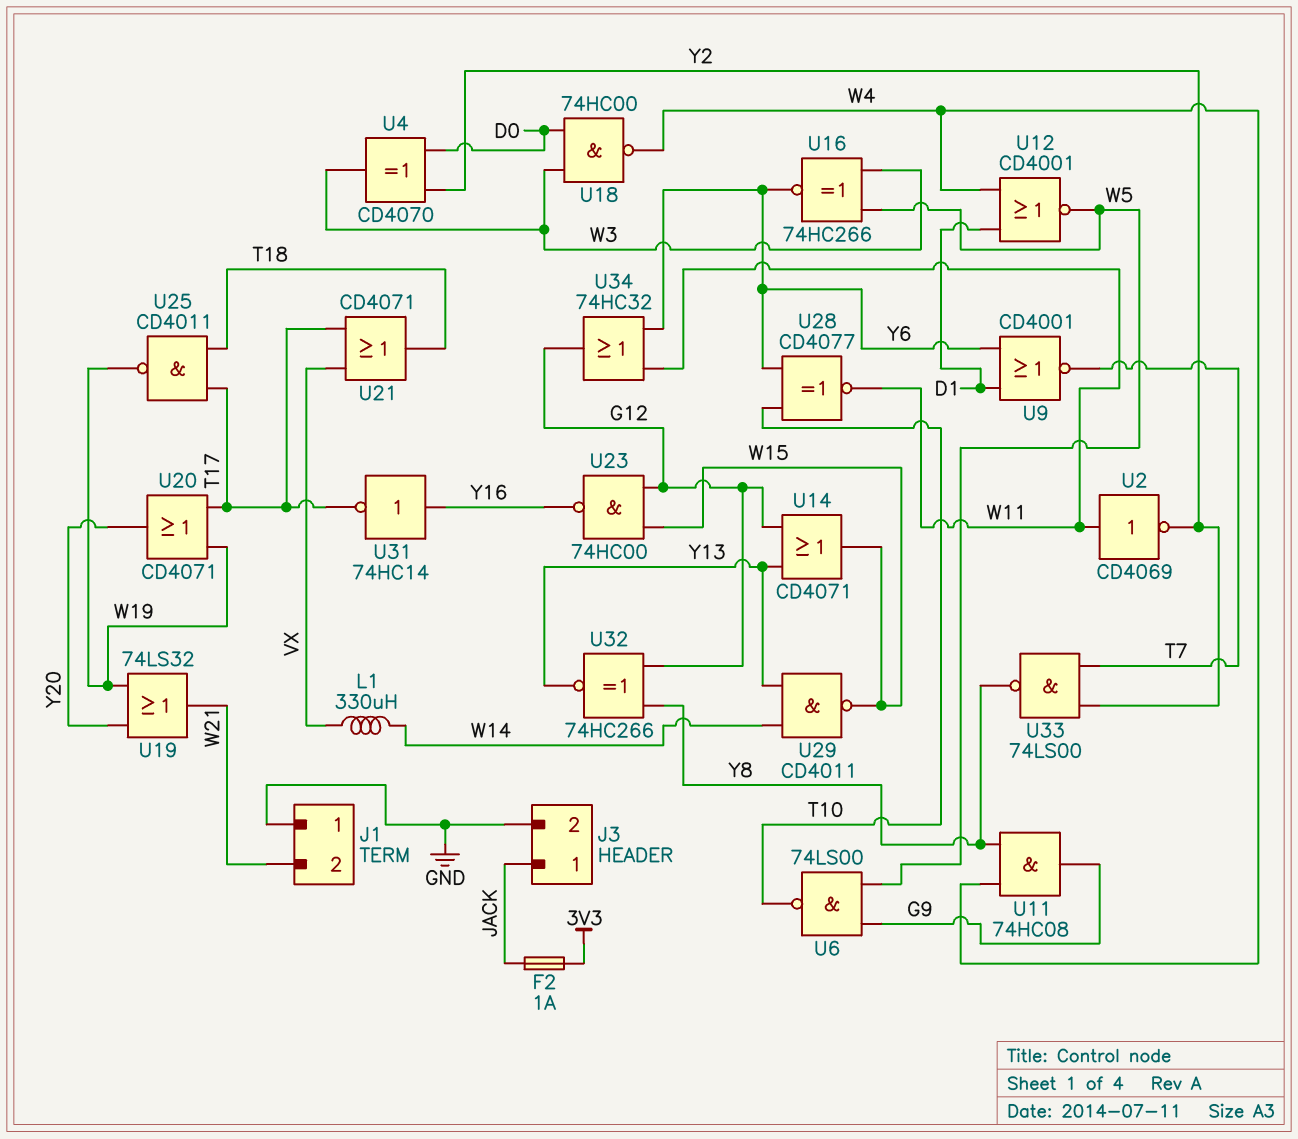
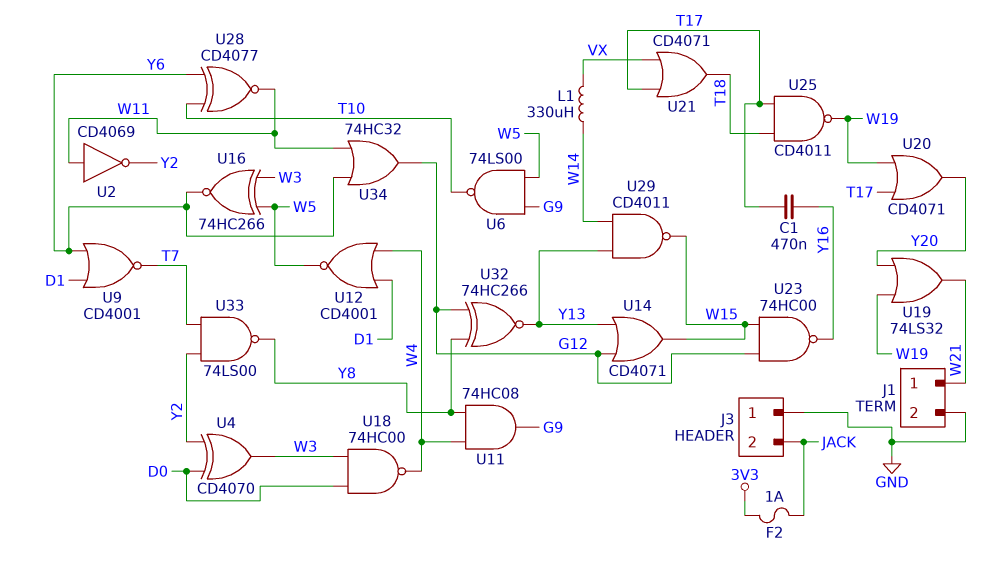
C1: none -> 470nF (T17, Y16)
J1 pin 1: GND -> W21
J1 pin 2: W21 -> GND
J3 pin 1: JACK -> GND
J3 pin 2: GND -> JACK
U31: NOT 74HC14 (in Y16, out T17) -> none

